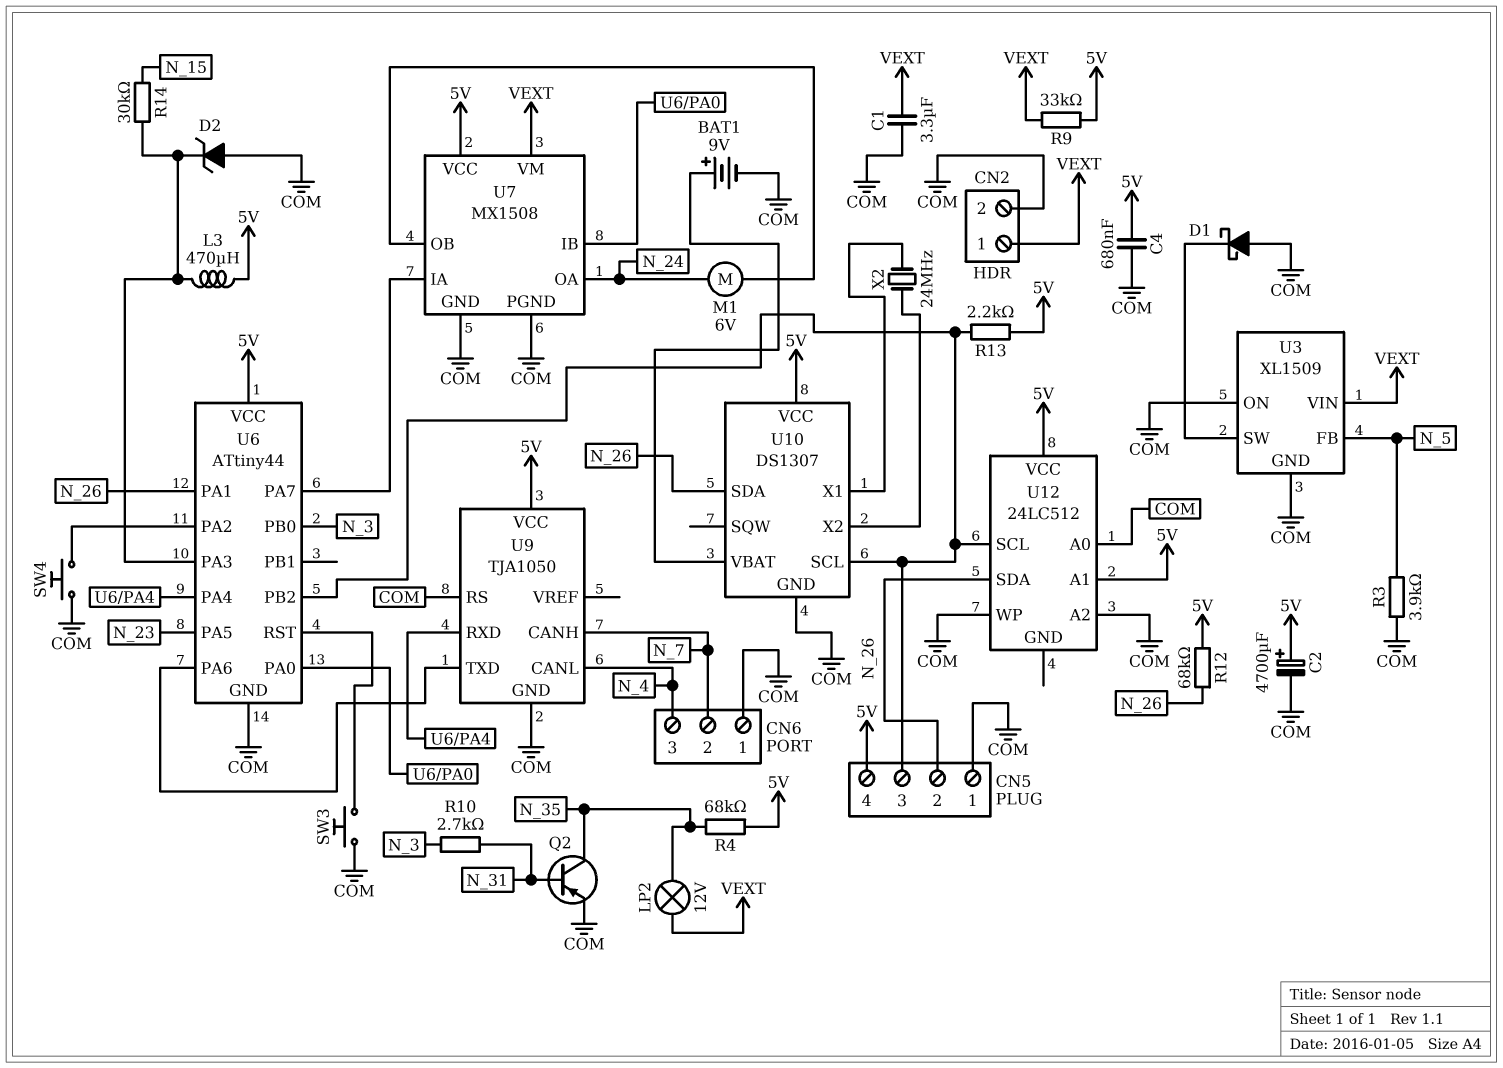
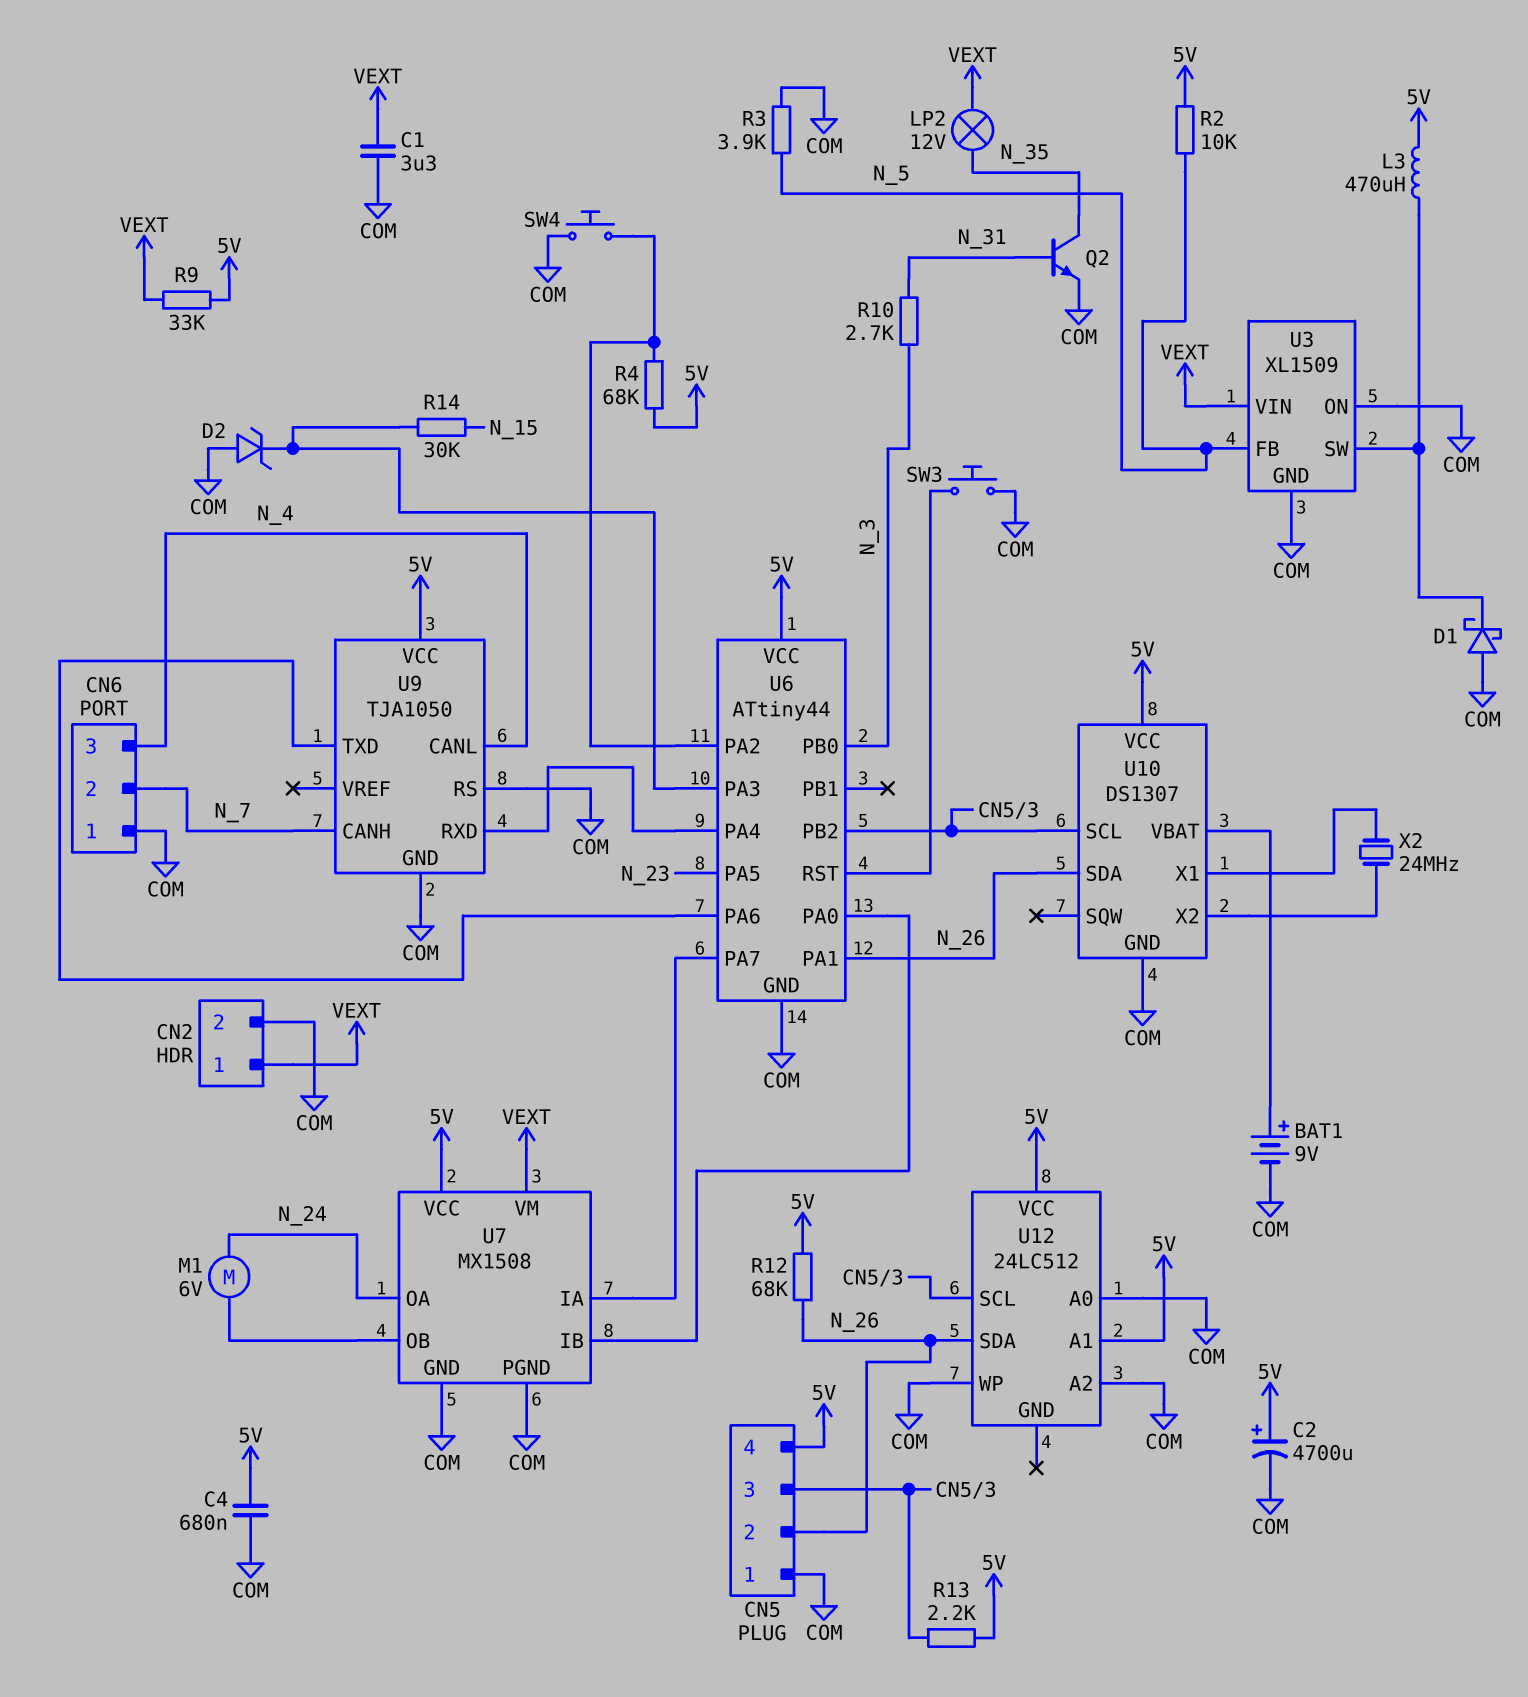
L3: 470uH (5V, U6/PA3) -> 470uH (5V, U3/SW)
Q2: PNP (B N_31, C N_35, E COM) -> NPN (B N_31, C N_35, E COM)
R2: none -> 10k (5V, N_5)
R4: 68k (5V, N_35) -> 68k (5V, U6/PA2)

